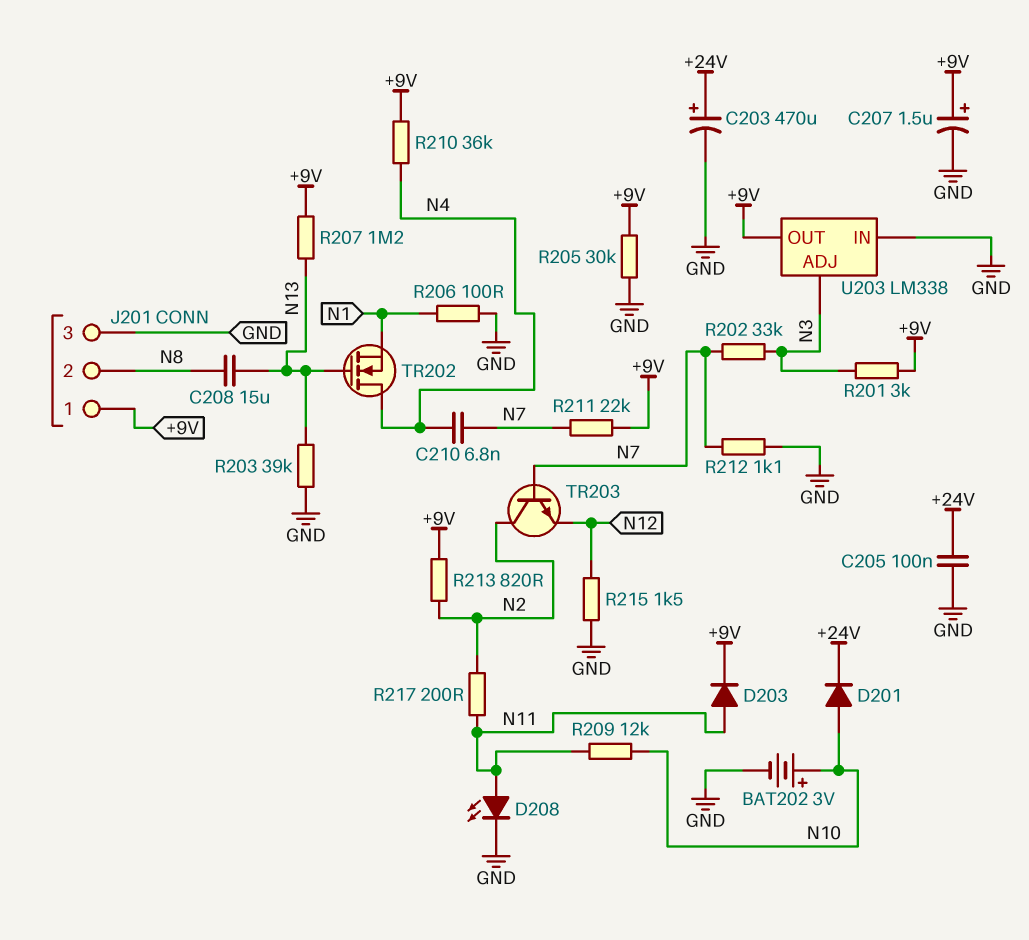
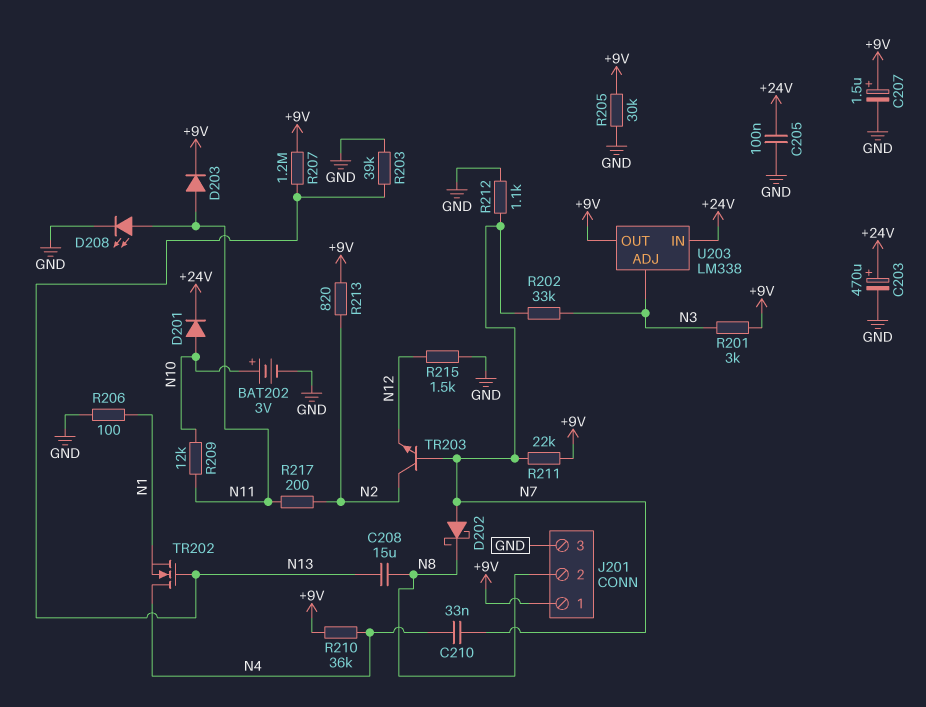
C210: 6.8nF (N4, N7) -> 33nF (N4, N7)
D202: none -> schottky (A N7, K N8)
U203 pin IN: GND -> +24V

